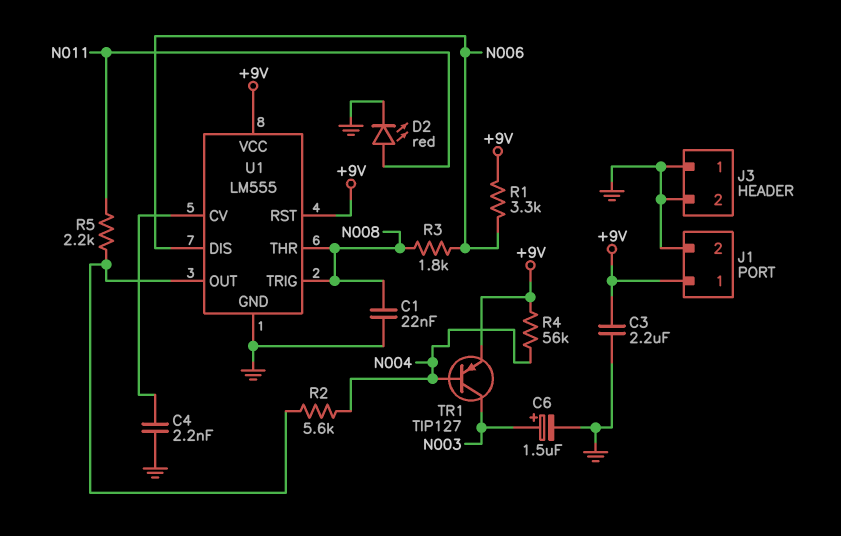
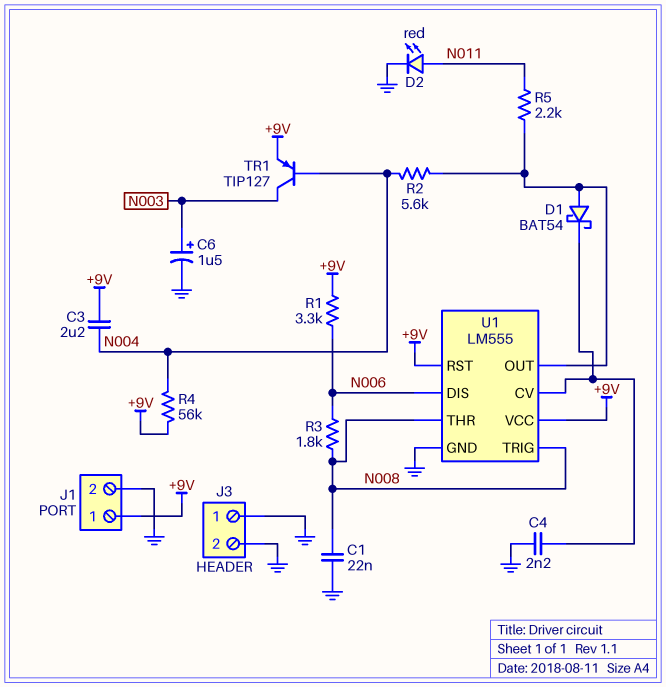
C3: 2.2uF (+9V, GND) -> 2.2uF (+9V, N004)
D1: none -> schottky BAT54 (A U1/OUT, K U1/CV)

